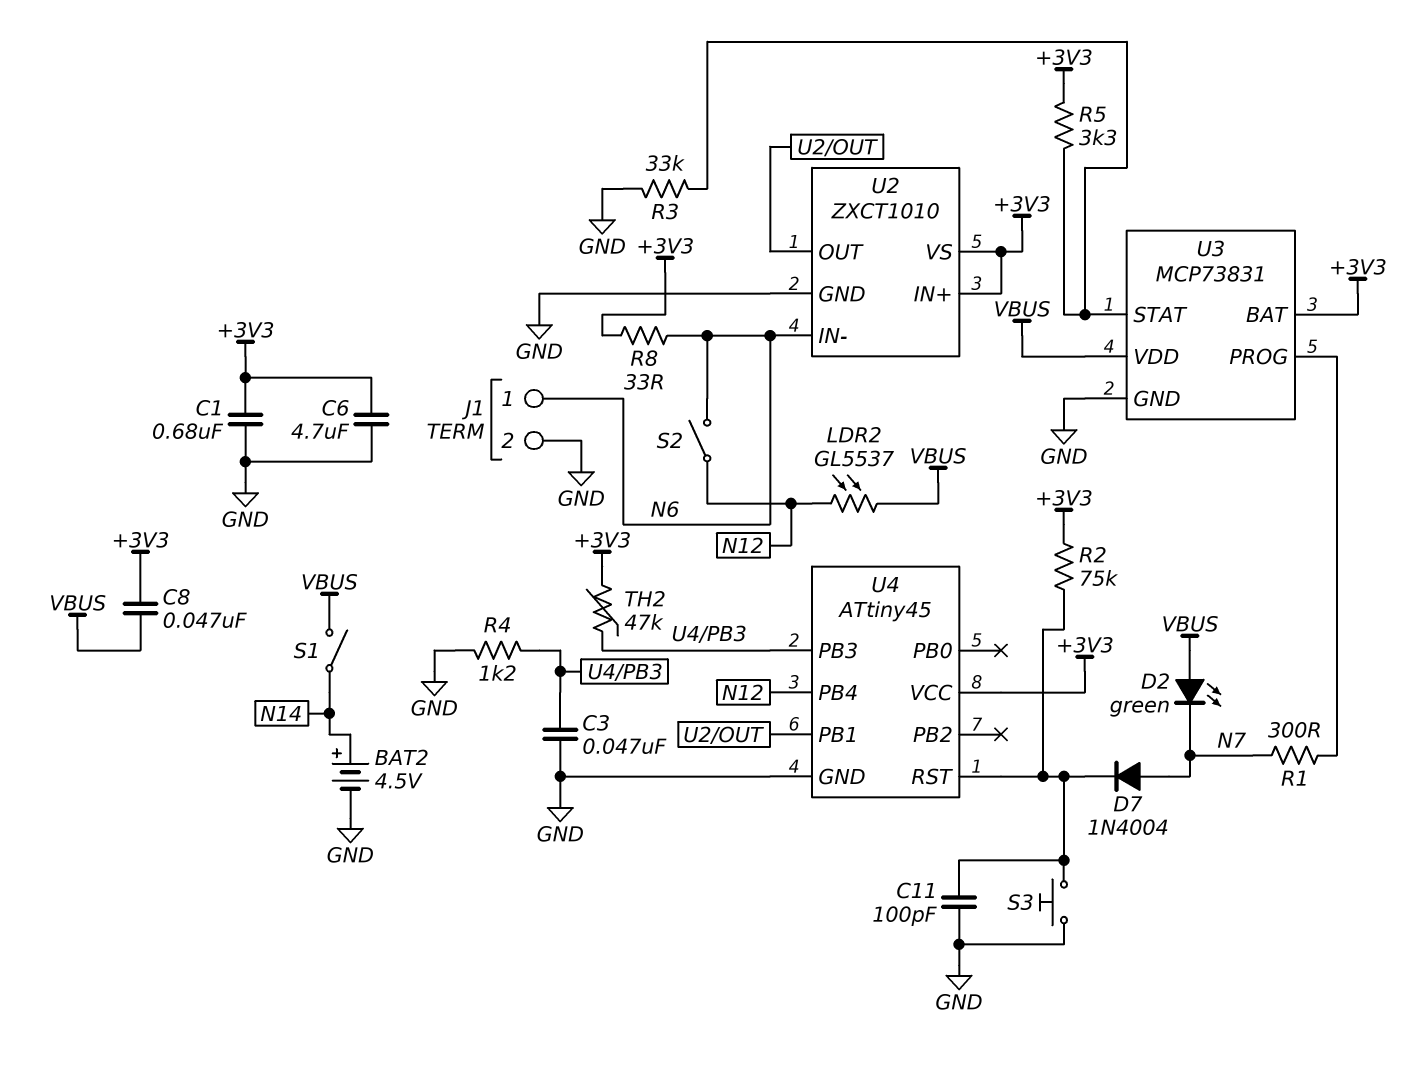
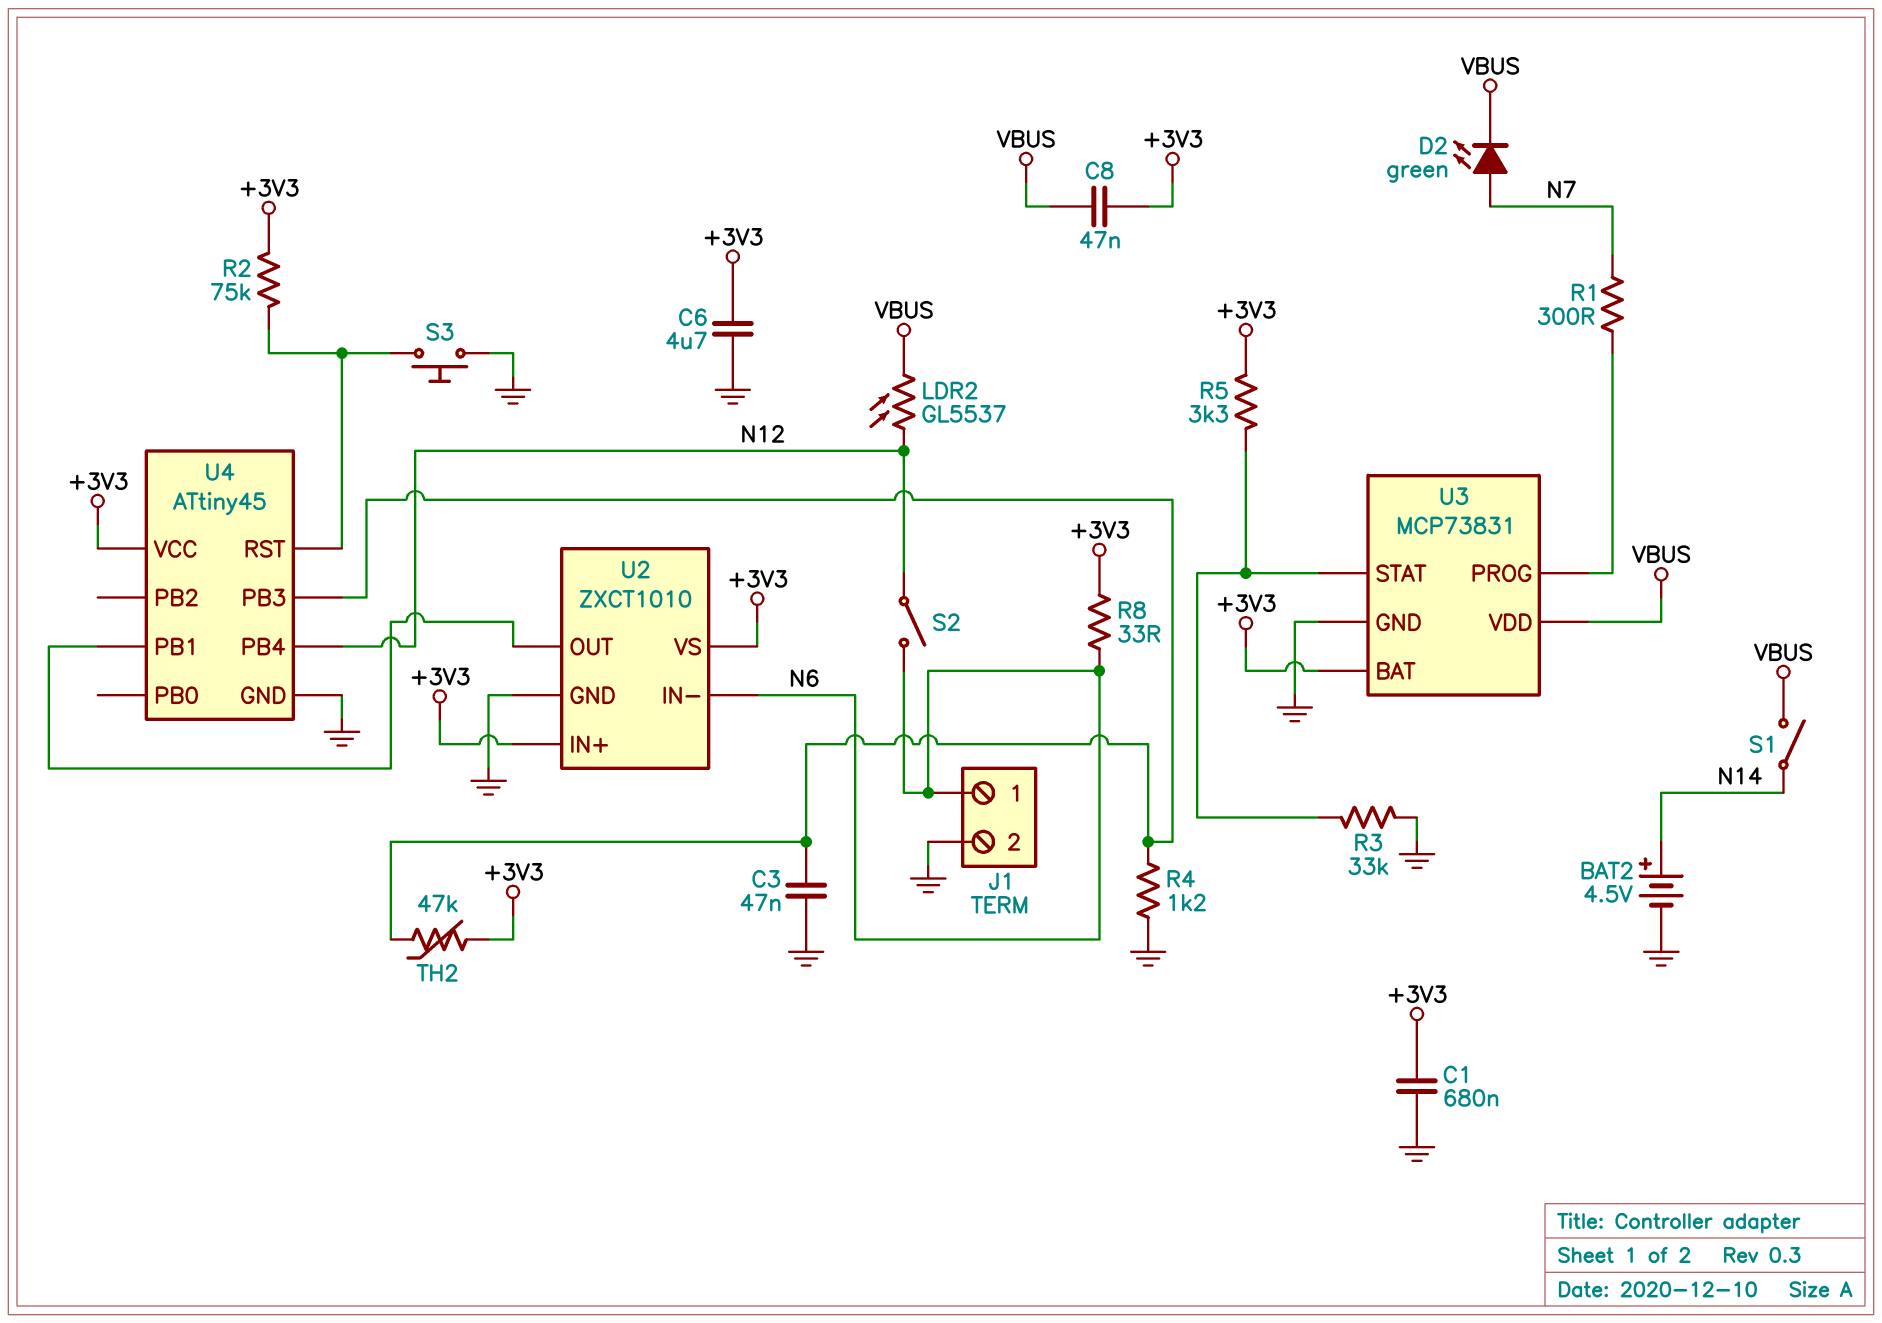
C11: 100pF (GND, U4/RST) -> none
D2: LED green (A VBUS, K N7) -> LED green (A N7, K VBUS)
D7: diode 1N4004 (A N7, K U4/RST) -> none

